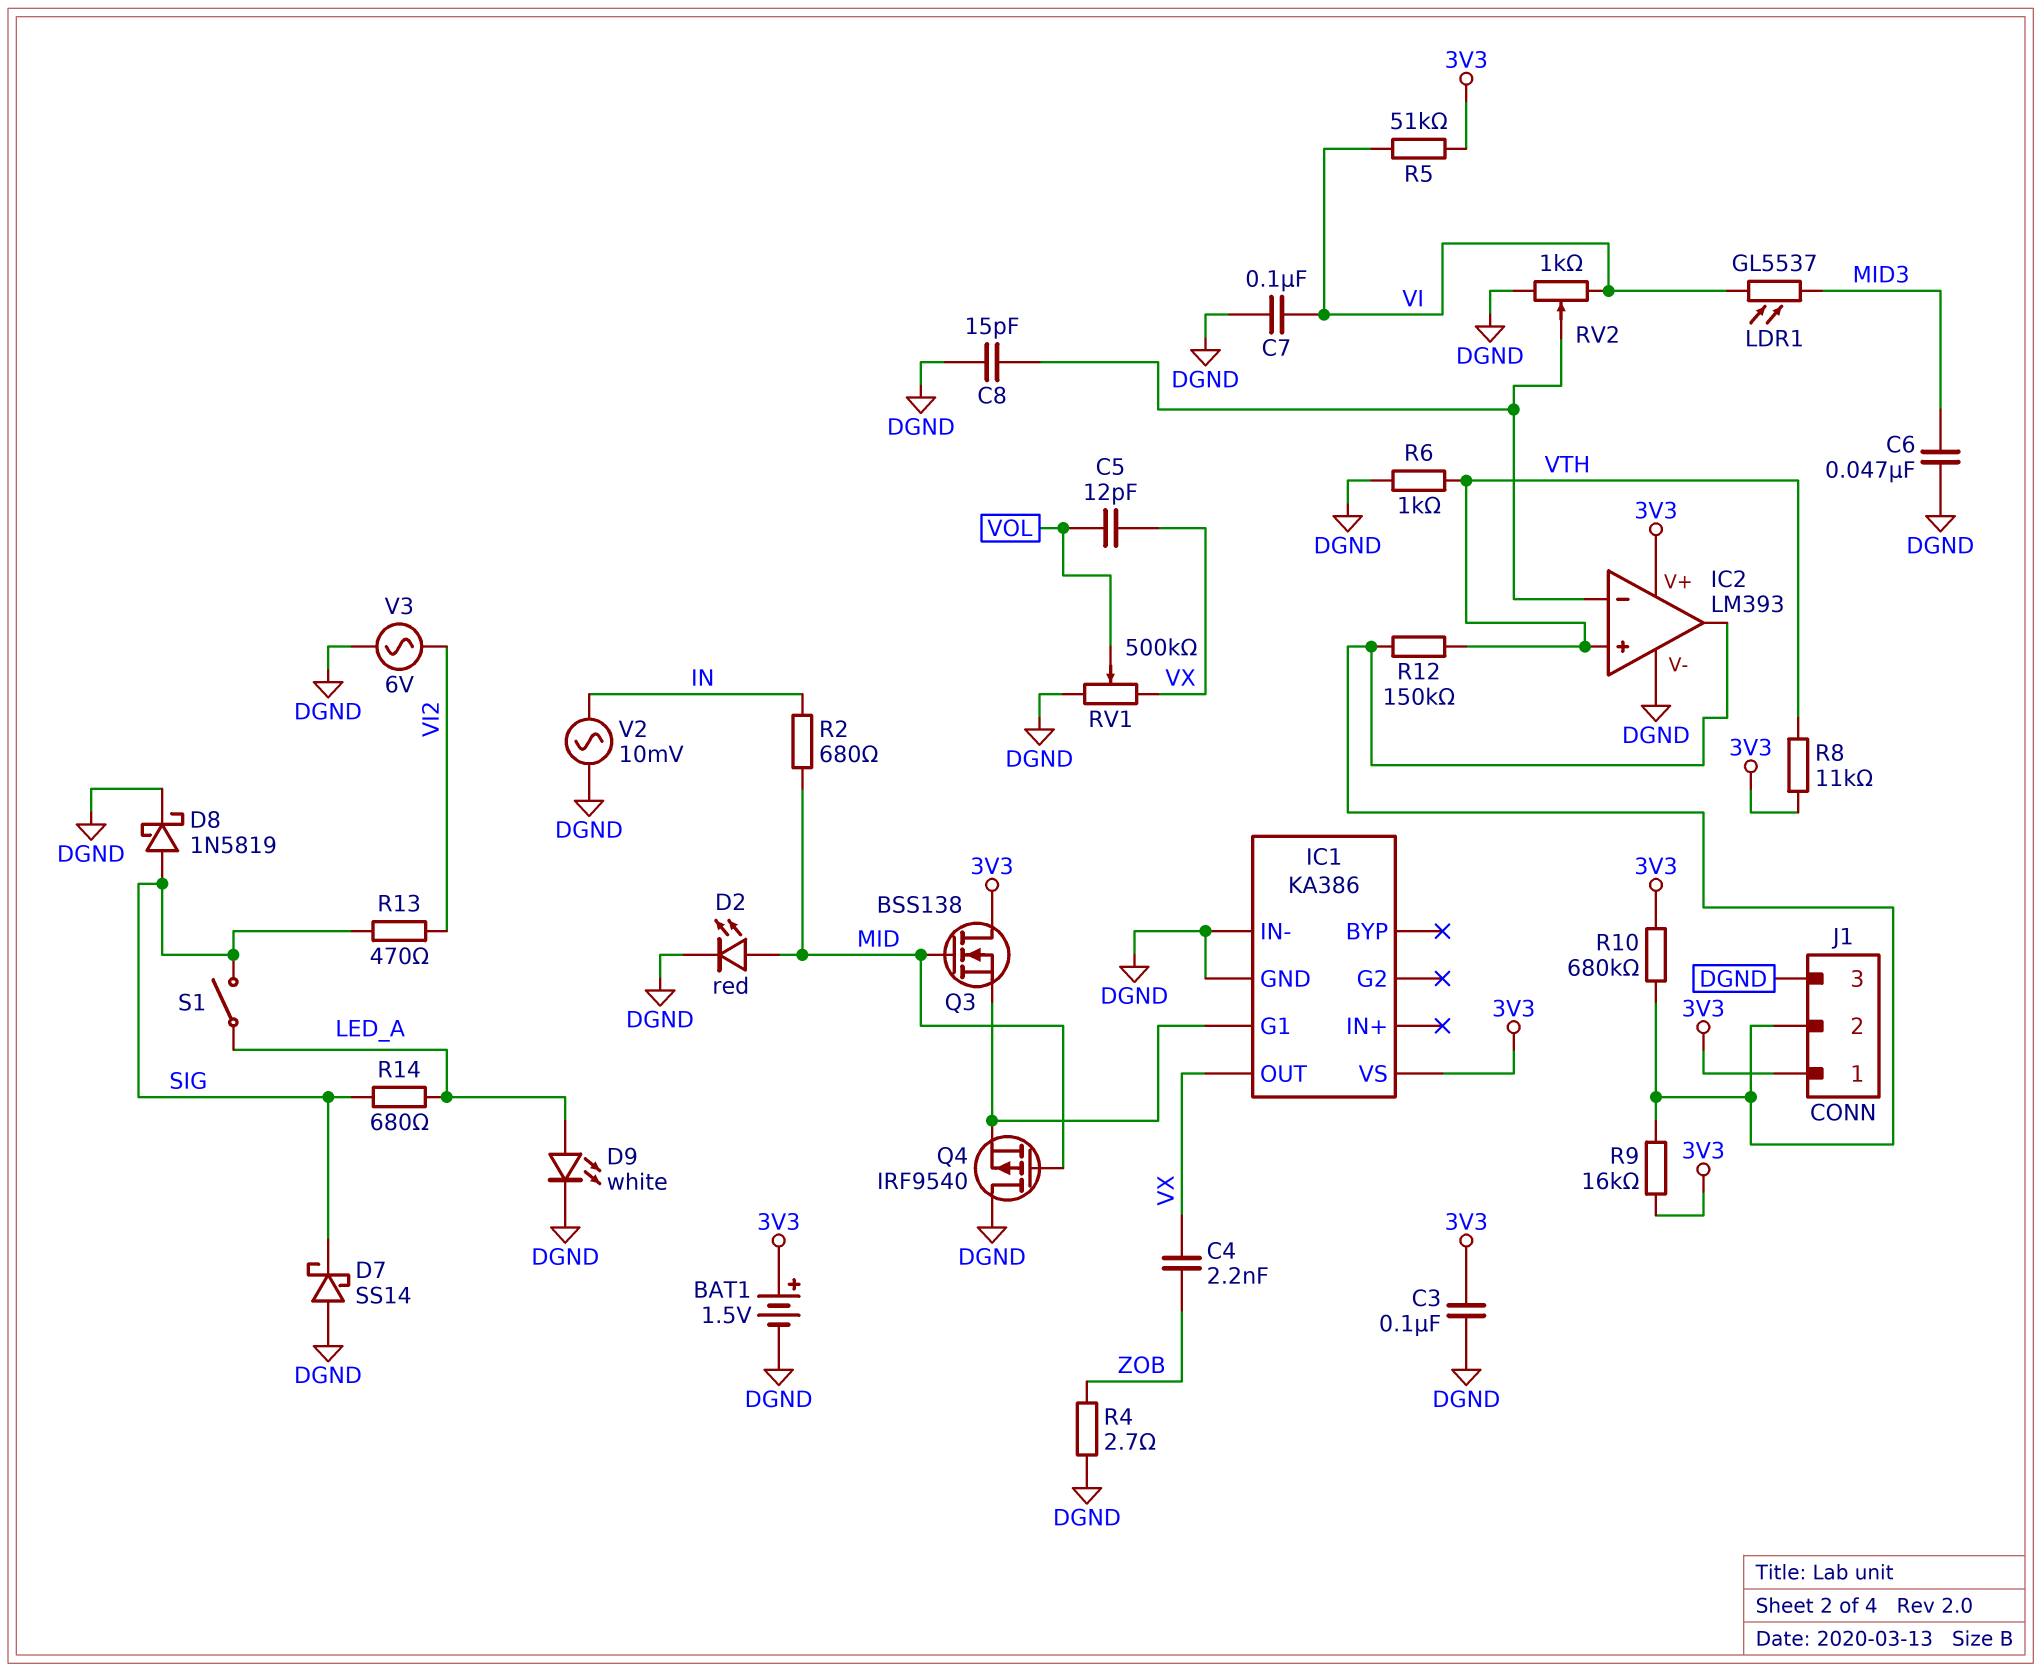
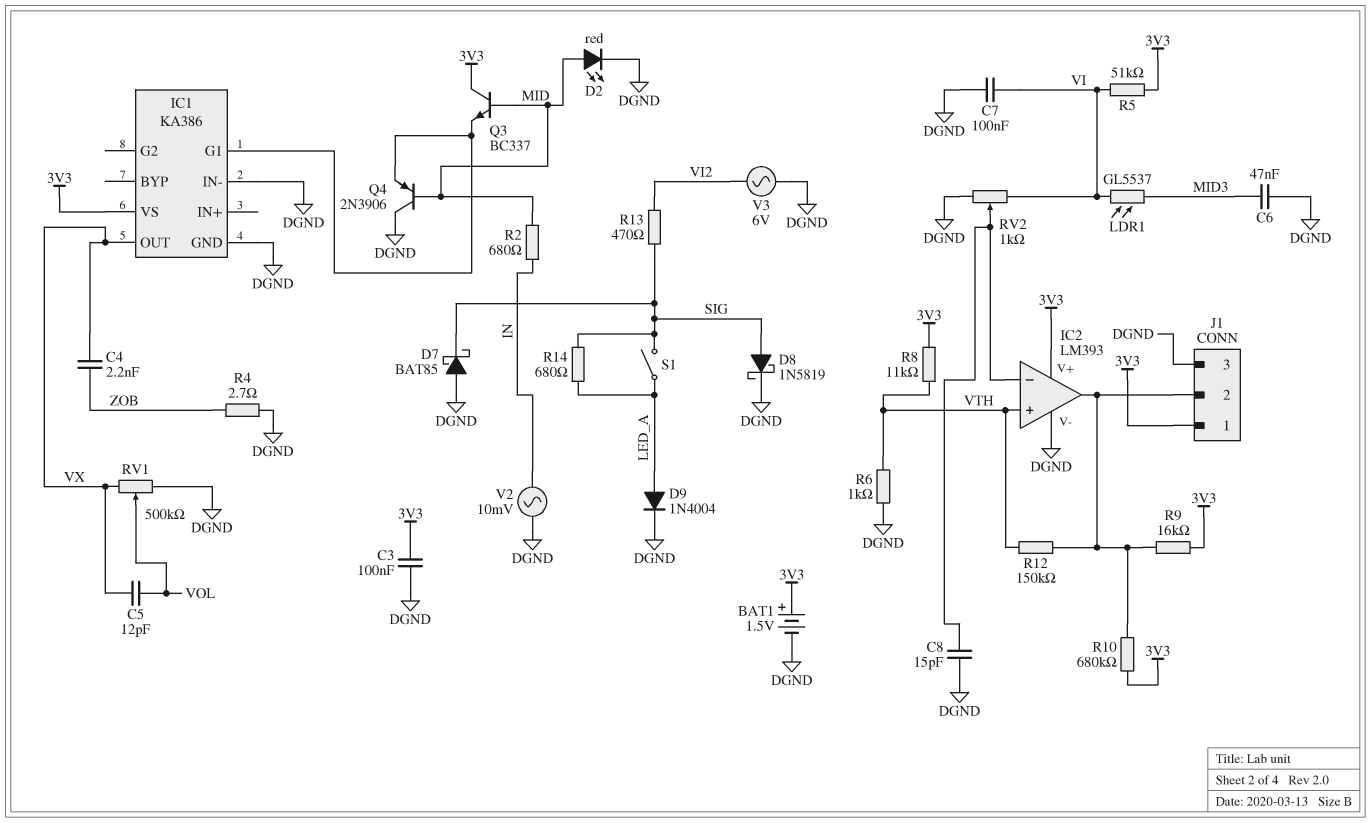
D7: schottky SS14 (A DGND, K SIG) -> schottky BAT85 (A DGND, K SIG)
D9: LED white (A LED_A, K DGND) -> diode 1N4004 (A LED_A, K DGND)
Q3: NMOS BSS138 (G MID, D 3V3, S IC1/G1) -> NPN BC337 (B MID, C 3V3, E IC1/G1)
Q4: PMOS IRF9540 (G MID, D DGND, S IC1/G1) -> PNP 2N3906 (B MID, C DGND, E IC1/G1)

